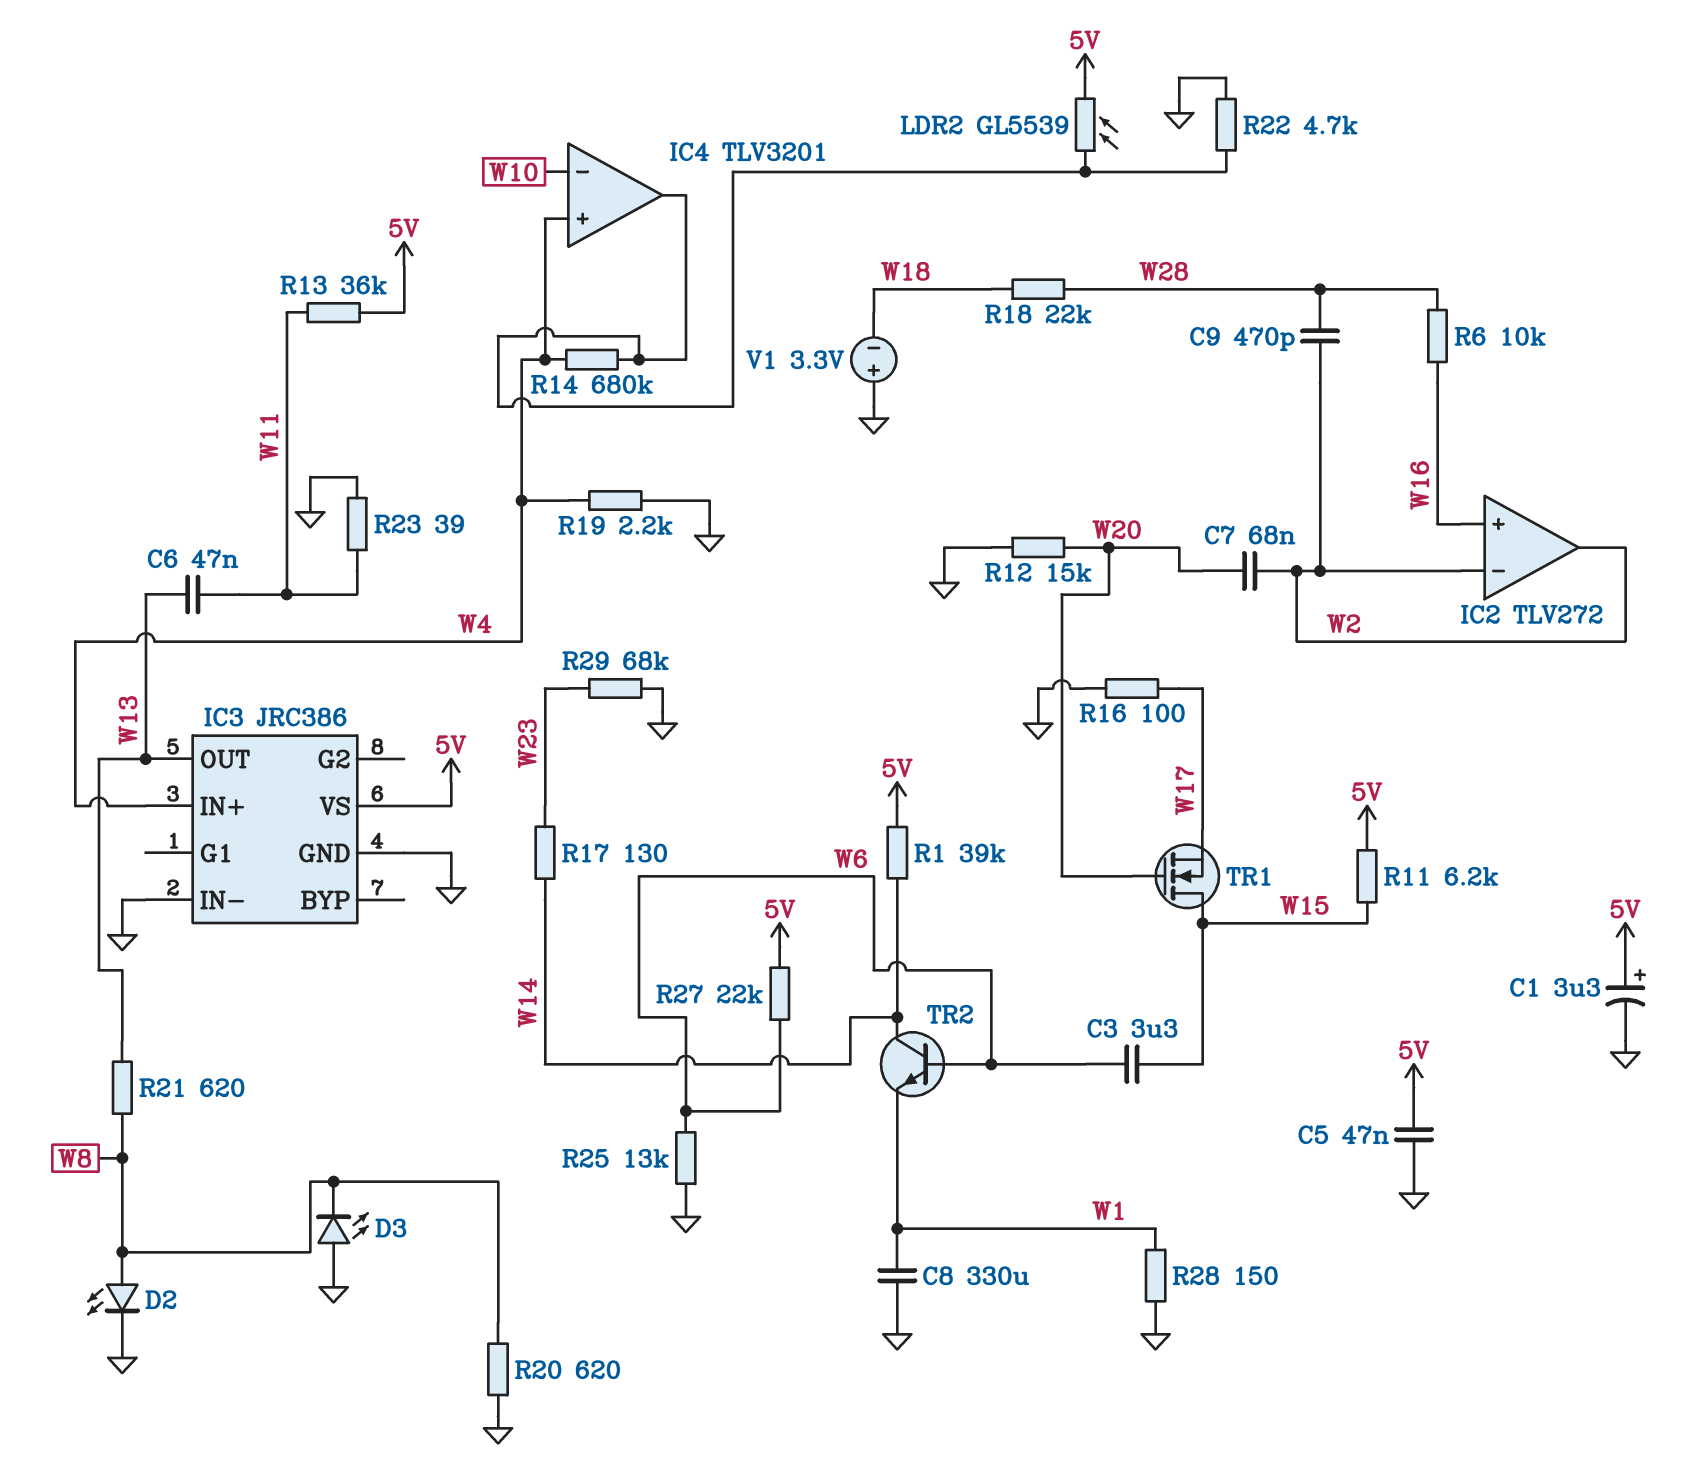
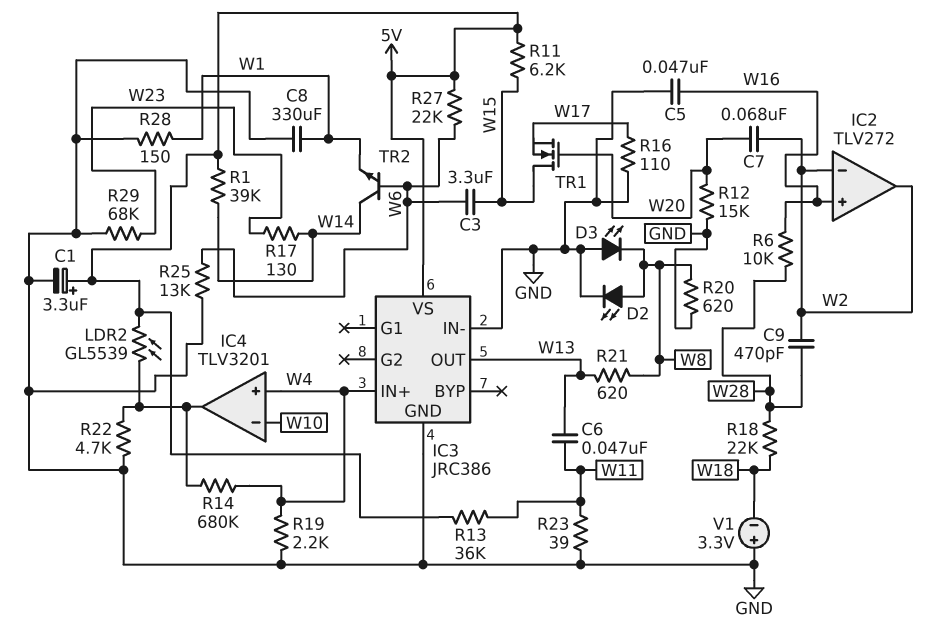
C5: 47nF (5V, GND) -> 47nF (GND, W16)
R16: 100 (GND, W17) -> 110 (GND, W17)

